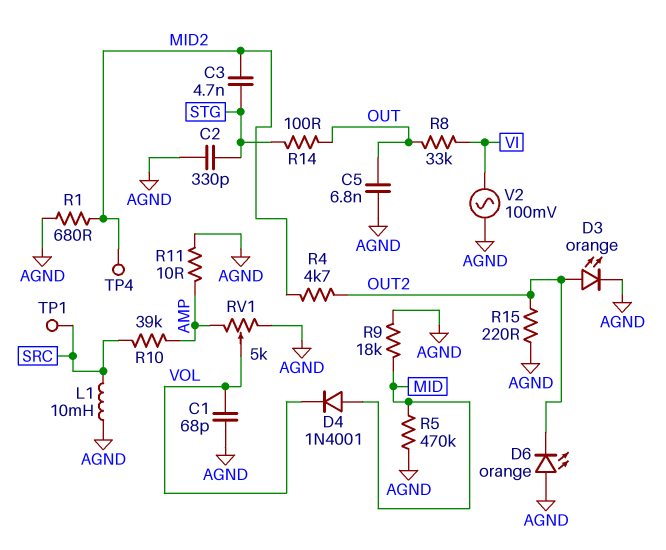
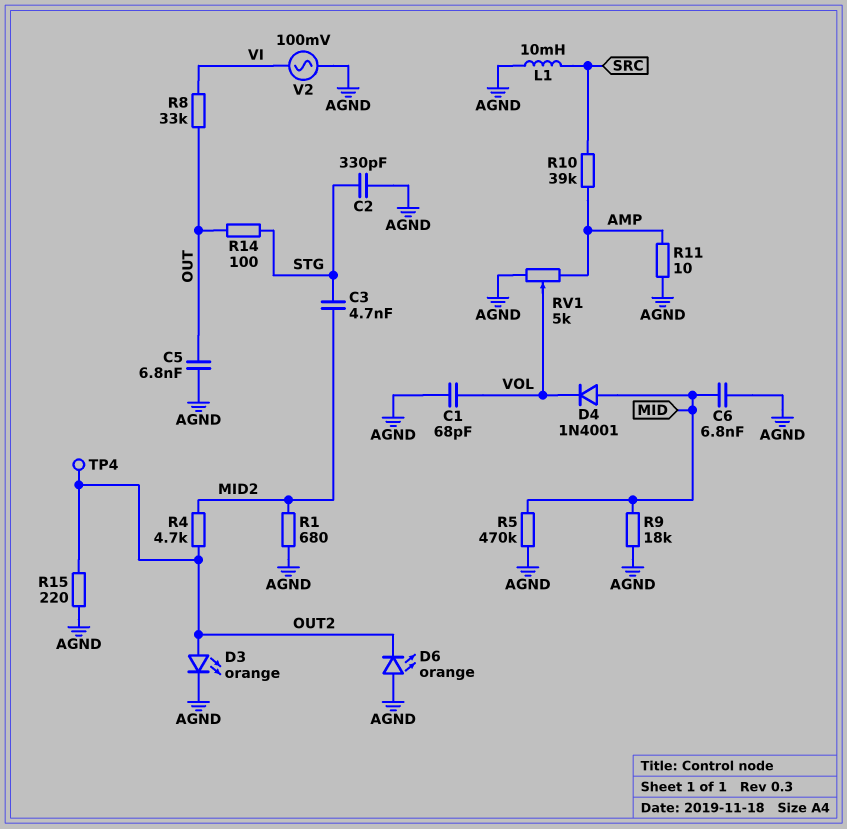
C6: none -> 6.8nF (AGND, MID)
TP1: test point (SRC) -> none
TP4: test point (MID2) -> test point (OUT2)

